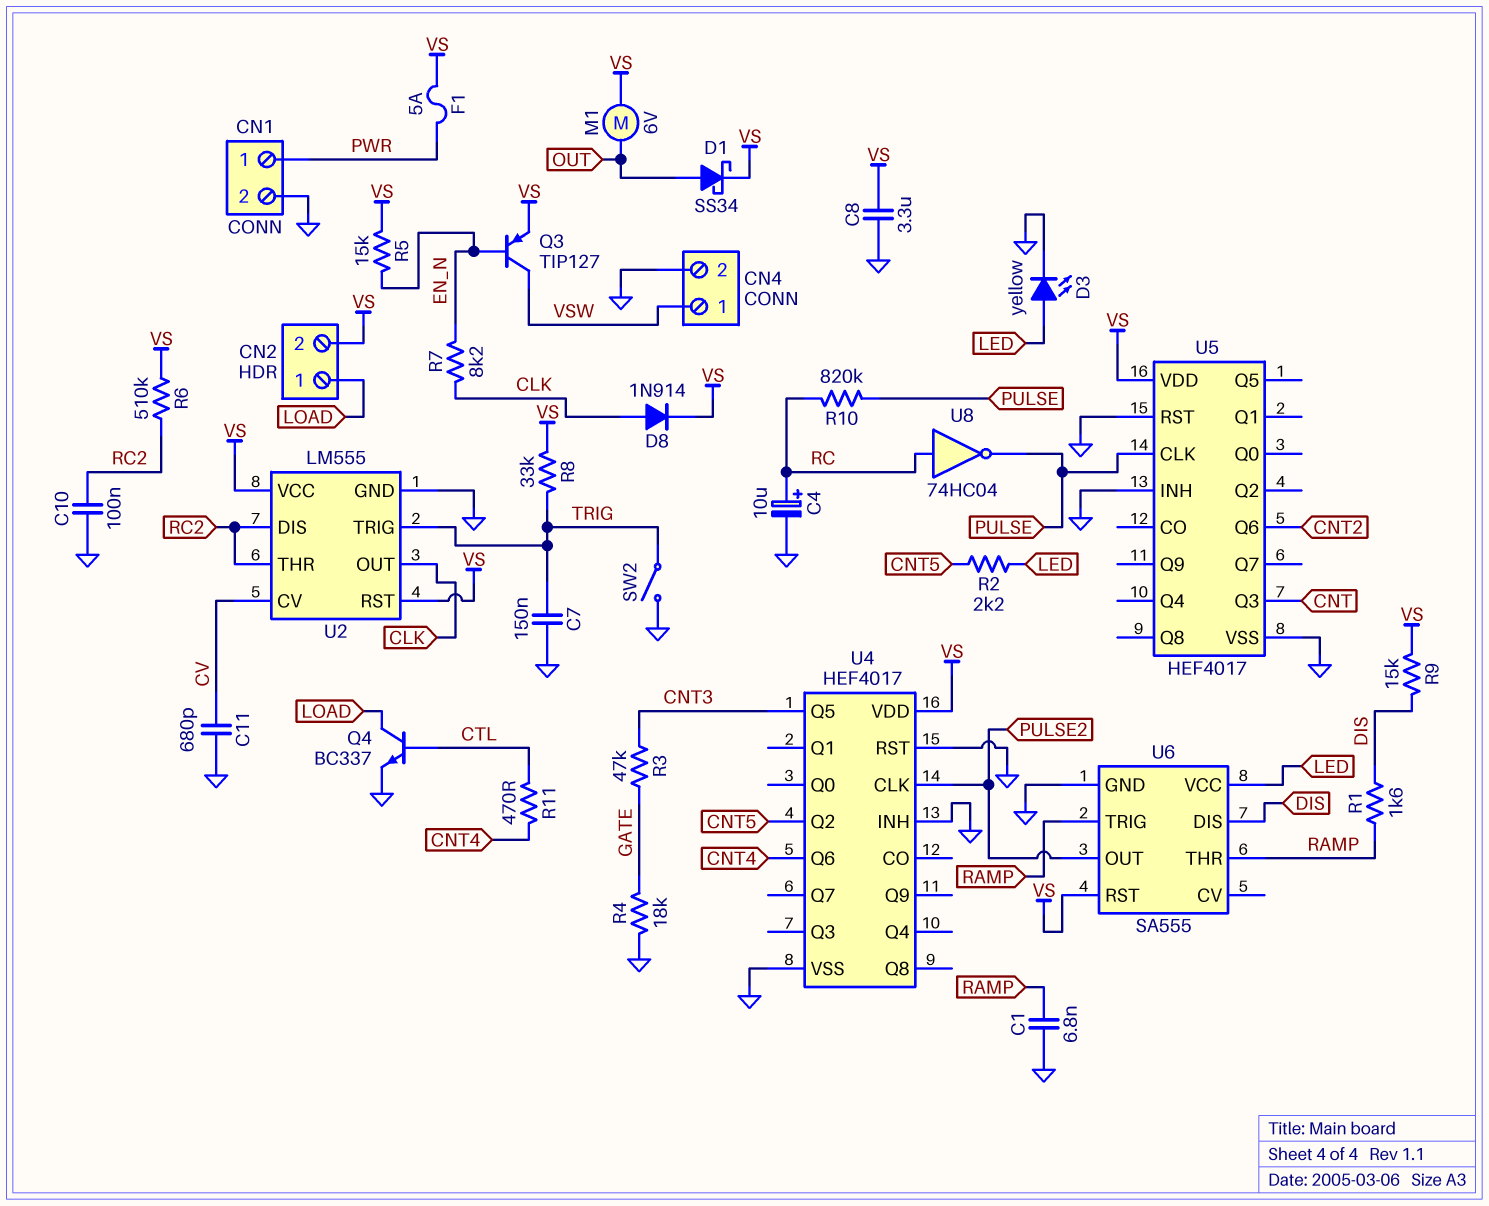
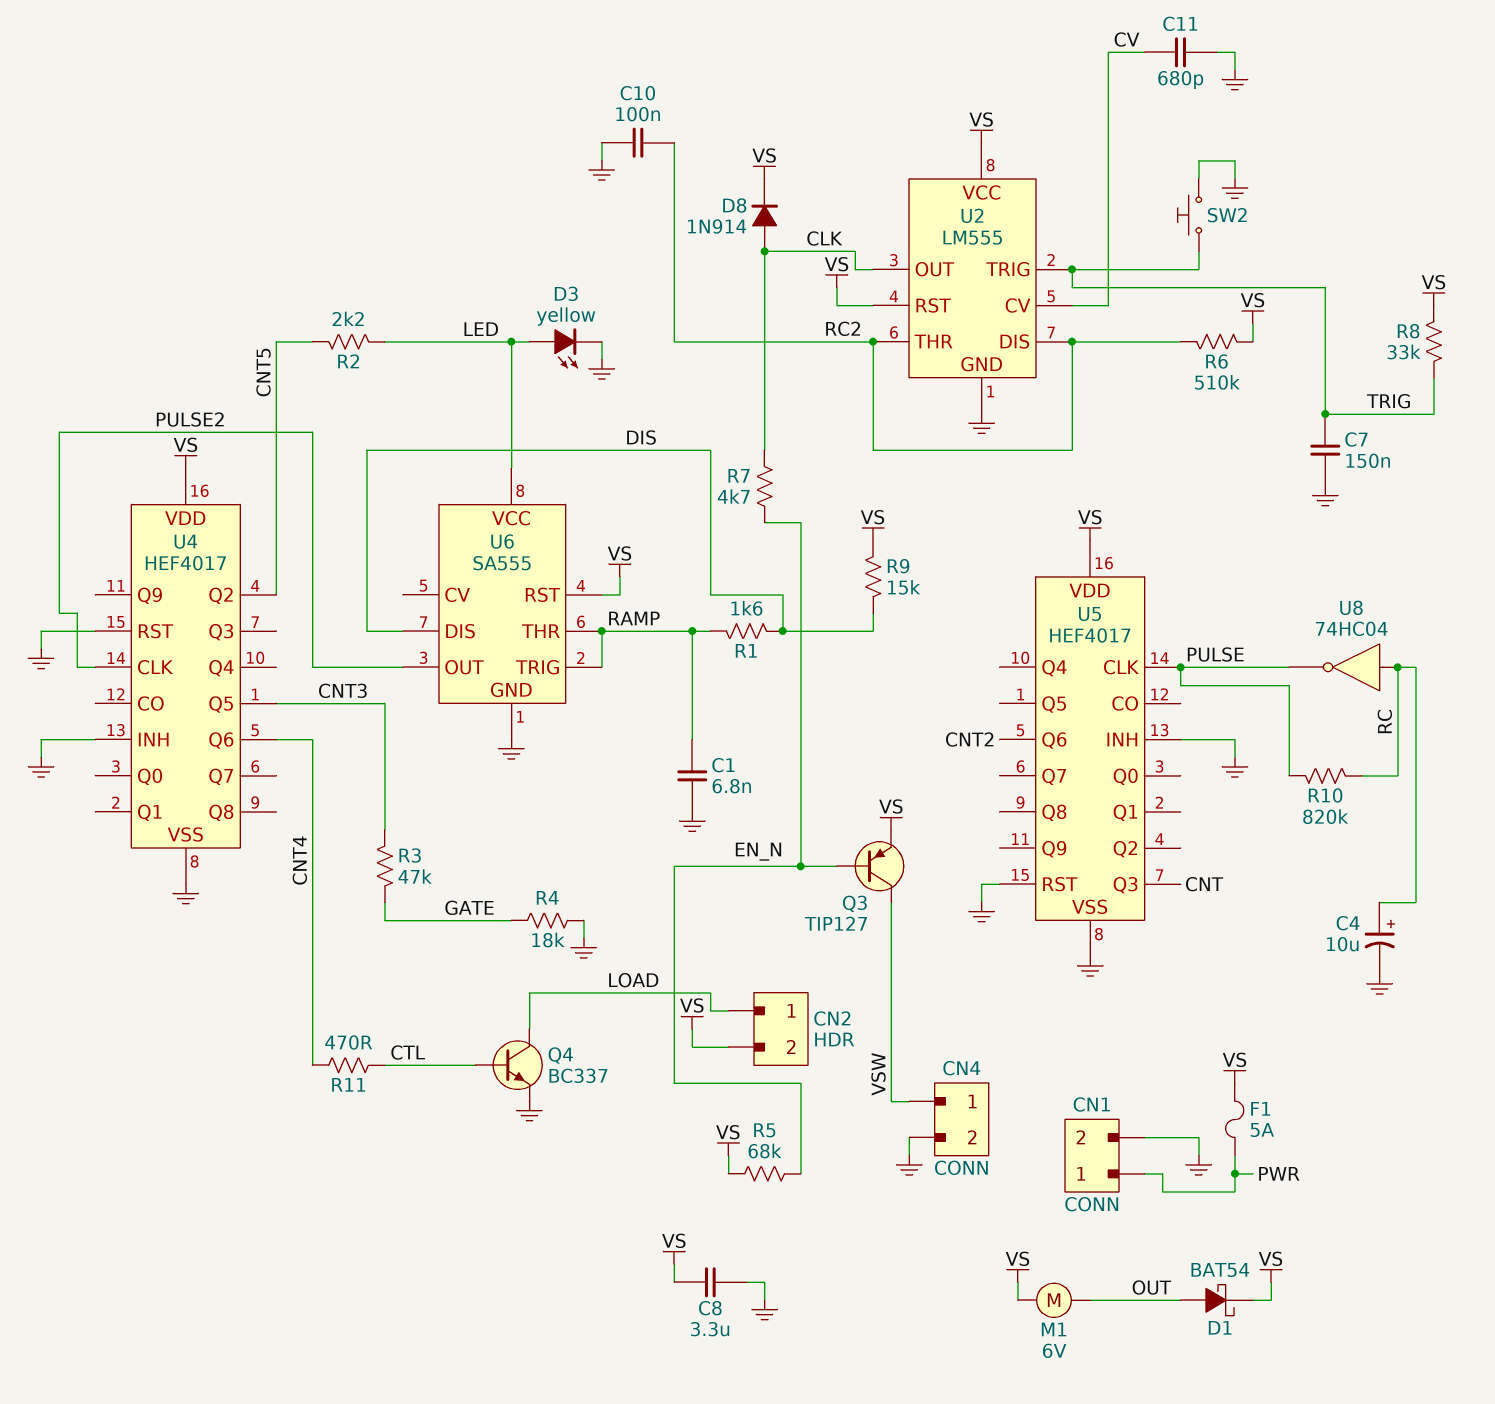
D1: schottky SS34 (A OUT, K VS) -> schottky BAT54 (A OUT, K VS)
R5: 15k (EN_N, VS) -> 68k (EN_N, VS)
R7: 8.2k (CLK, EN_N) -> 4.7k (CLK, EN_N)
SW2: switch (GND, TRIG) -> button (GND, TRIG)

